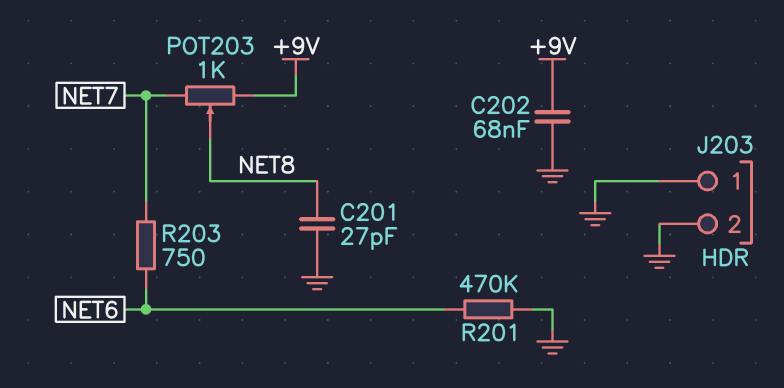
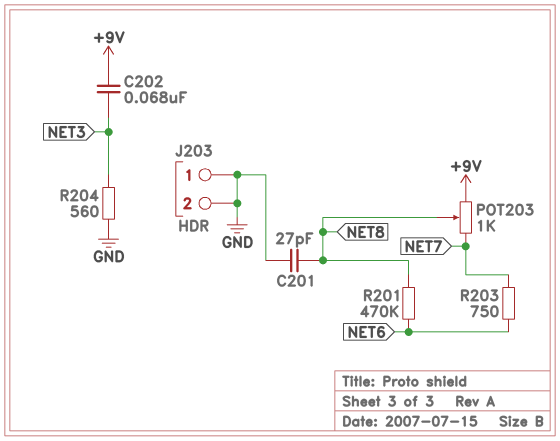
C202: 68nF (+9V, GND) -> 68nF (+9V, NET3)
R201: 470k (GND, NET6) -> 470k (NET6, NET8)
R204: none -> 560 (GND, NET3)

